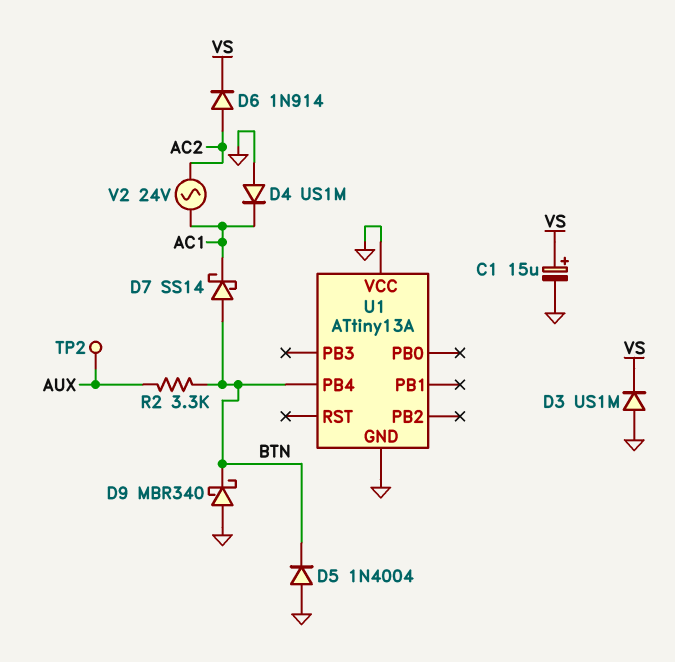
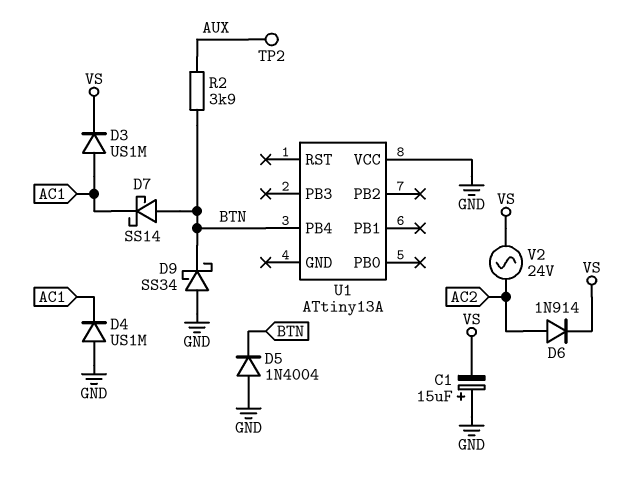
C1: 15uF (plus VS, minus GND) -> 15uF (plus GND, minus VS)
D3: diode US1M (A GND, K VS) -> diode US1M (A AC1, K VS)
D9: schottky MBR340 (A GND, K BTN) -> schottky SS34 (A GND, K BTN)
R2: 3.3k (AUX, BTN) -> 3.9k (AUX, BTN)
U1 pin GND: GND -> none
V2: AC 24V (AC1, AC2) -> AC 24V (AC2, VS)

